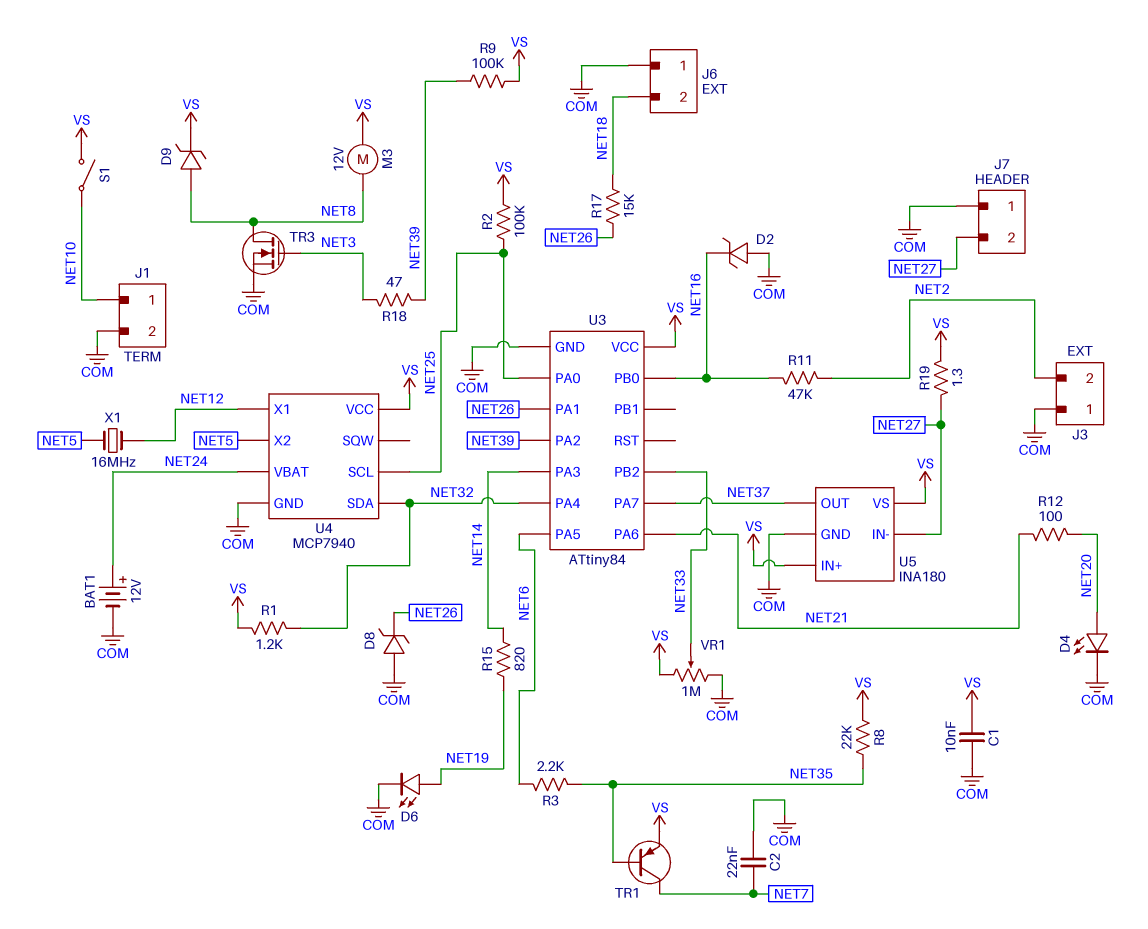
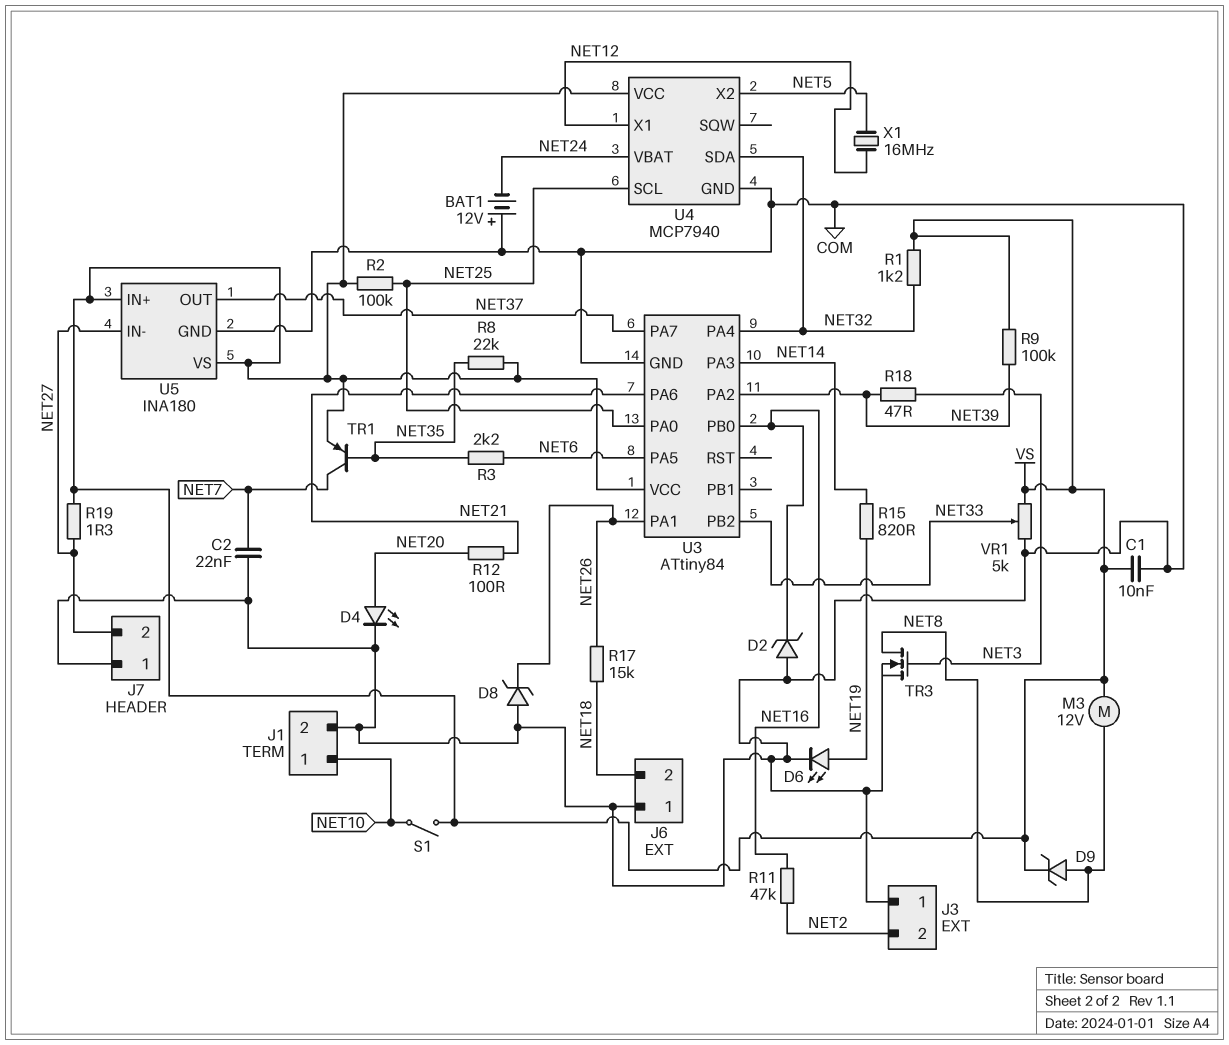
BAT1: 12V (plus NET24, minus COM) -> 12V (plus COM, minus NET24)
VR1: 1M (COM, VS, wiper NET33) -> 5k (COM, VS, wiper NET33)

